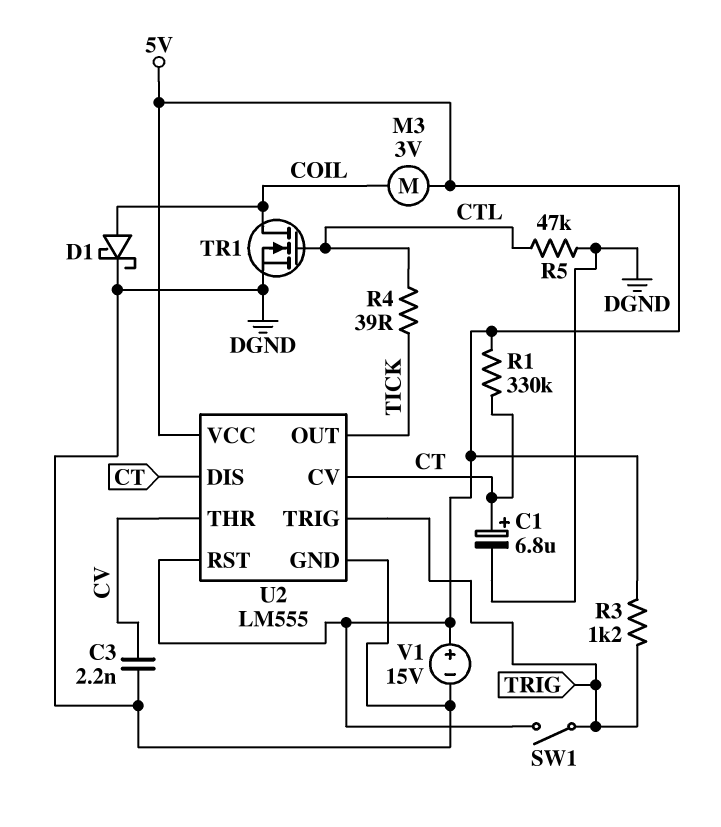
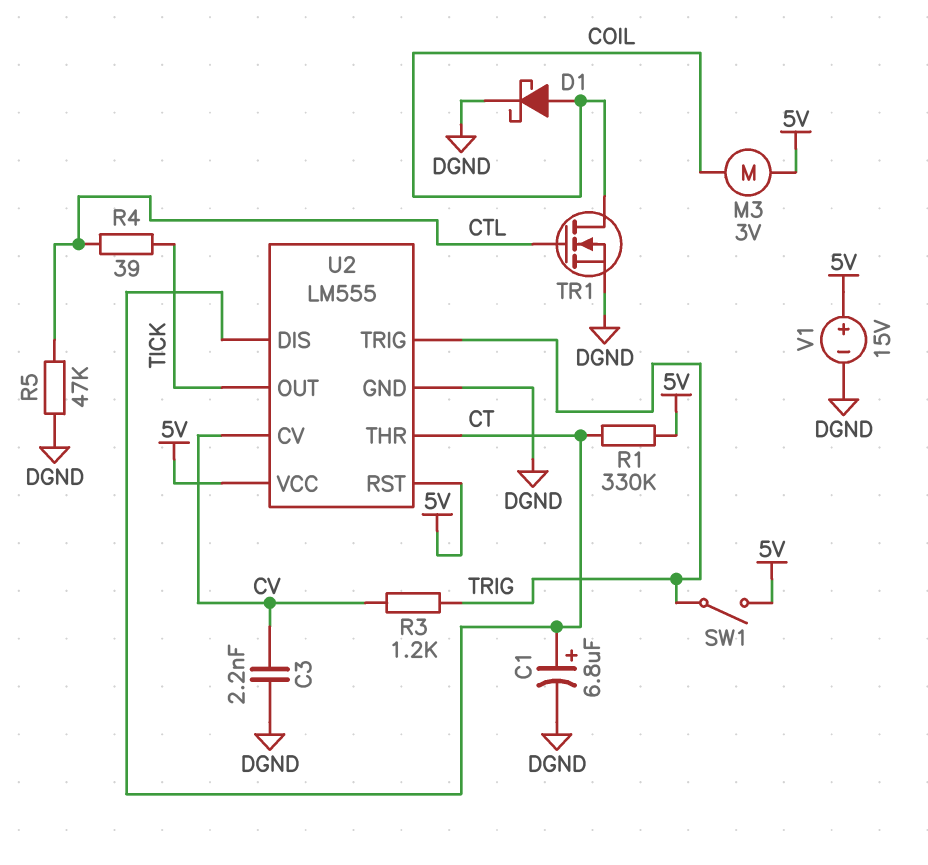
R3: 1.2k (5V, TRIG) -> 1.2k (CV, TRIG)
U2 pin CV: CT -> CV
U2 pin THR: CV -> CT

